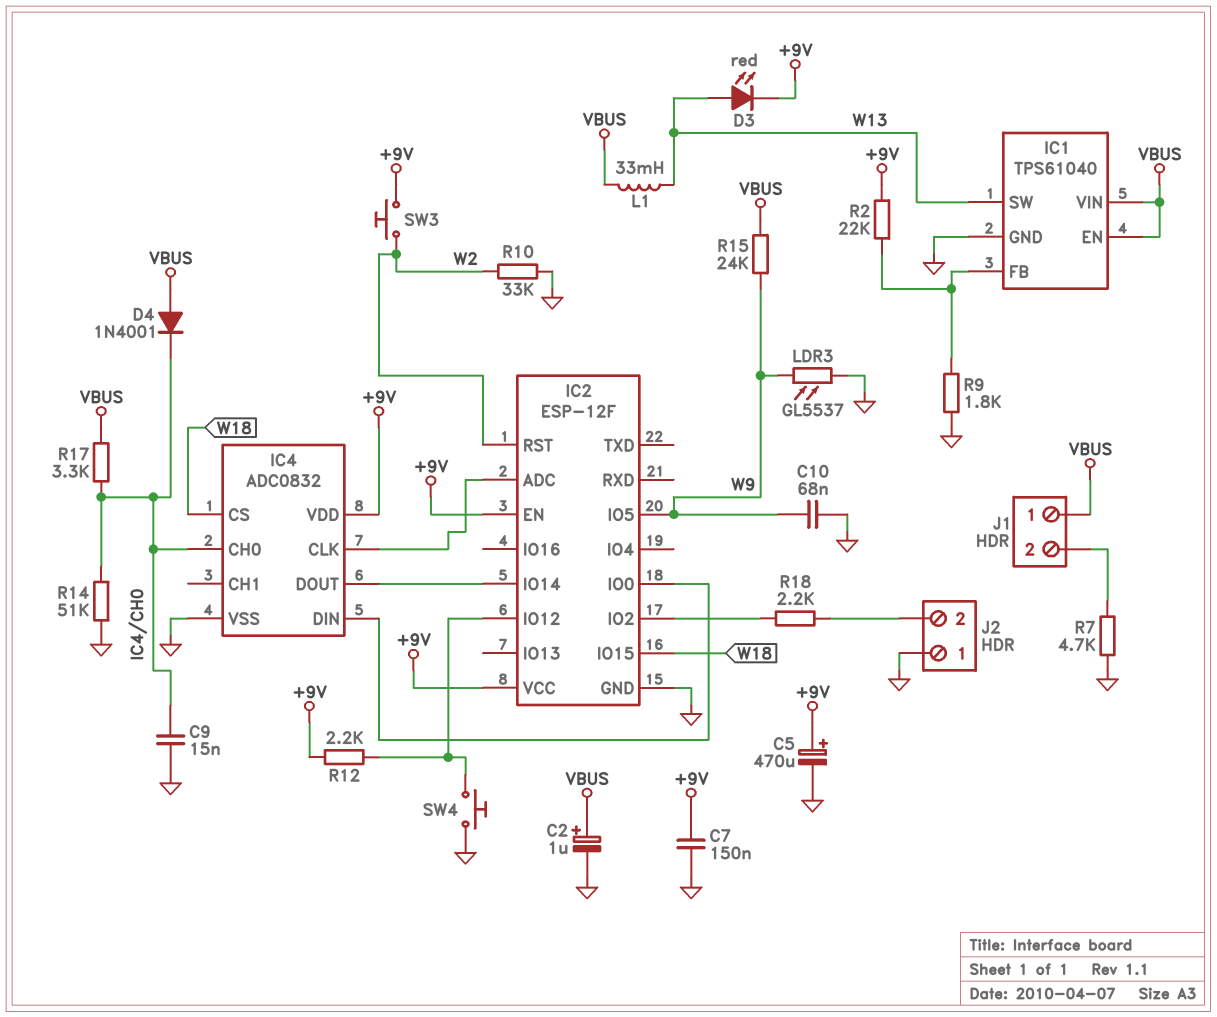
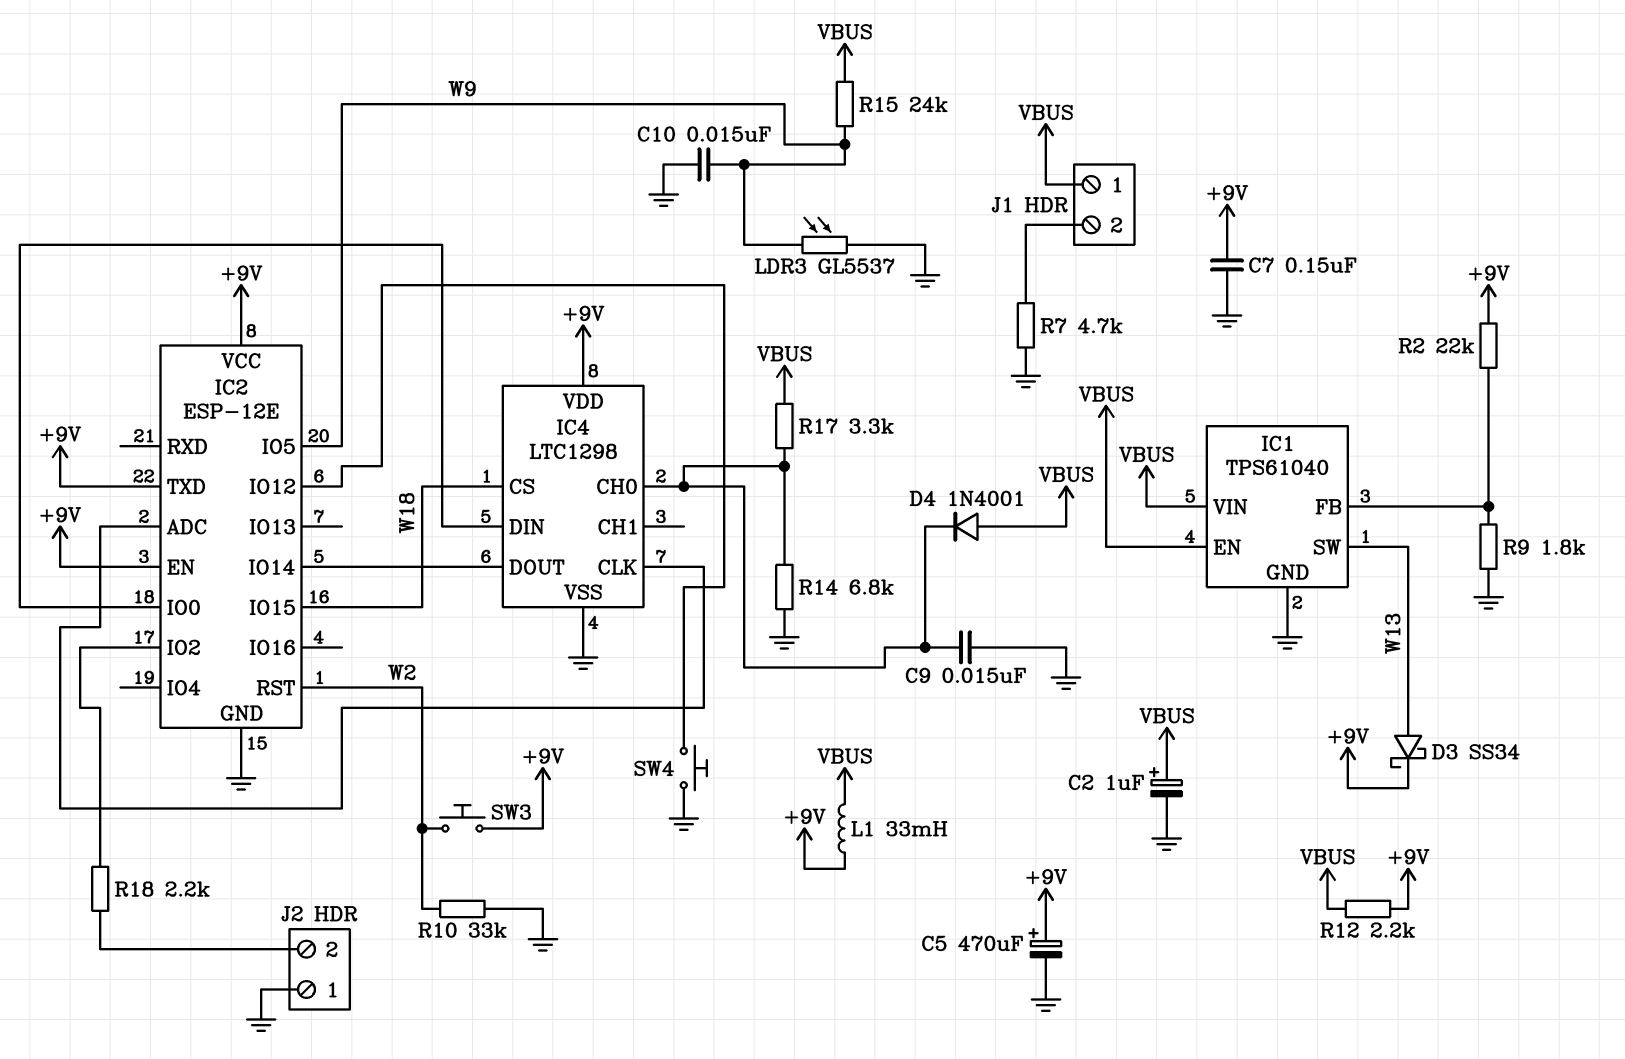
C10: 68nF (GND, W9) -> 15nF (GND, W9)
D3: LED red (A W13, K +9V) -> schottky SS34 (A W13, K +9V)
IC2: ESP-12F -> ESP-12E
IC2 pin TXD: none -> +9V
IC4: ADC0832 -> LTC1298
L1: 33mH (VBUS, W13) -> 33mH (+9V, VBUS)
R12: 2.2k (+9V, IC2/IO12) -> 2.2k (+9V, VBUS)
R14: 51k (GND, IC4/CH0) -> 6.8k (GND, IC4/CH0)

